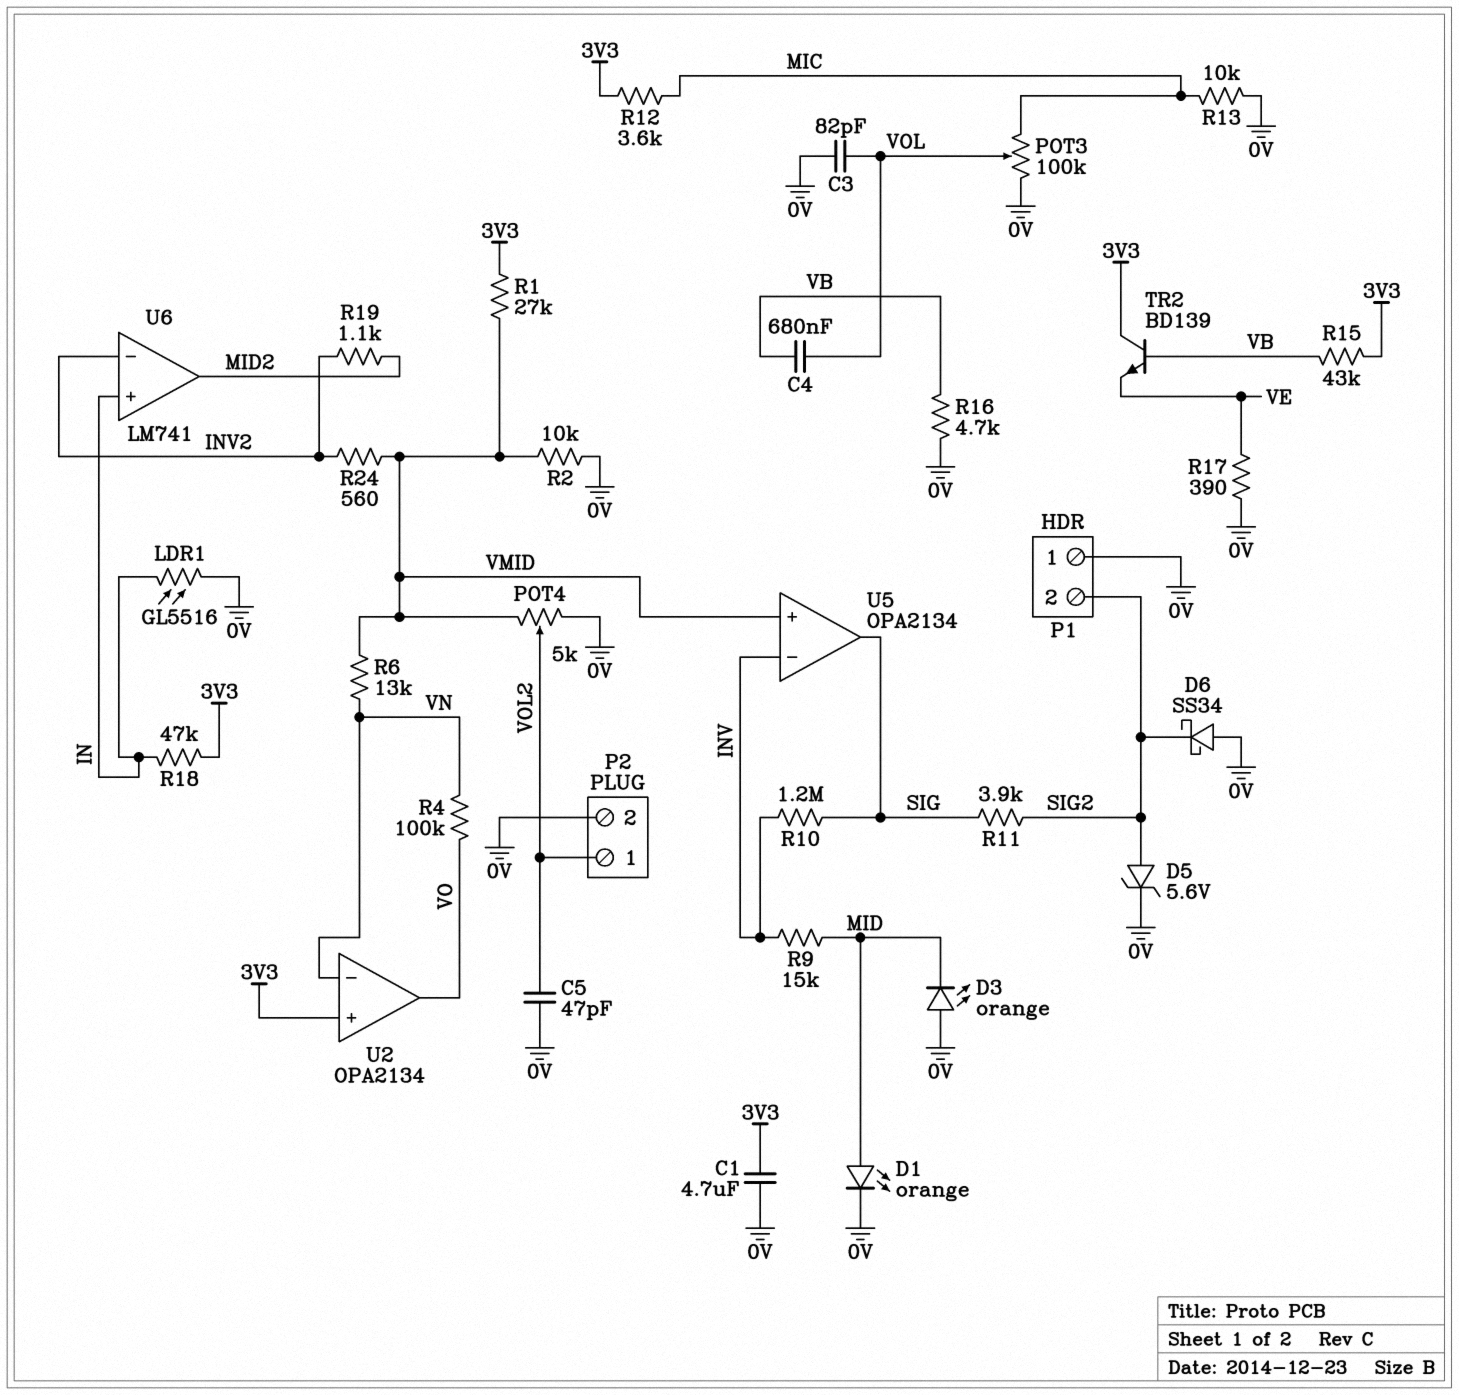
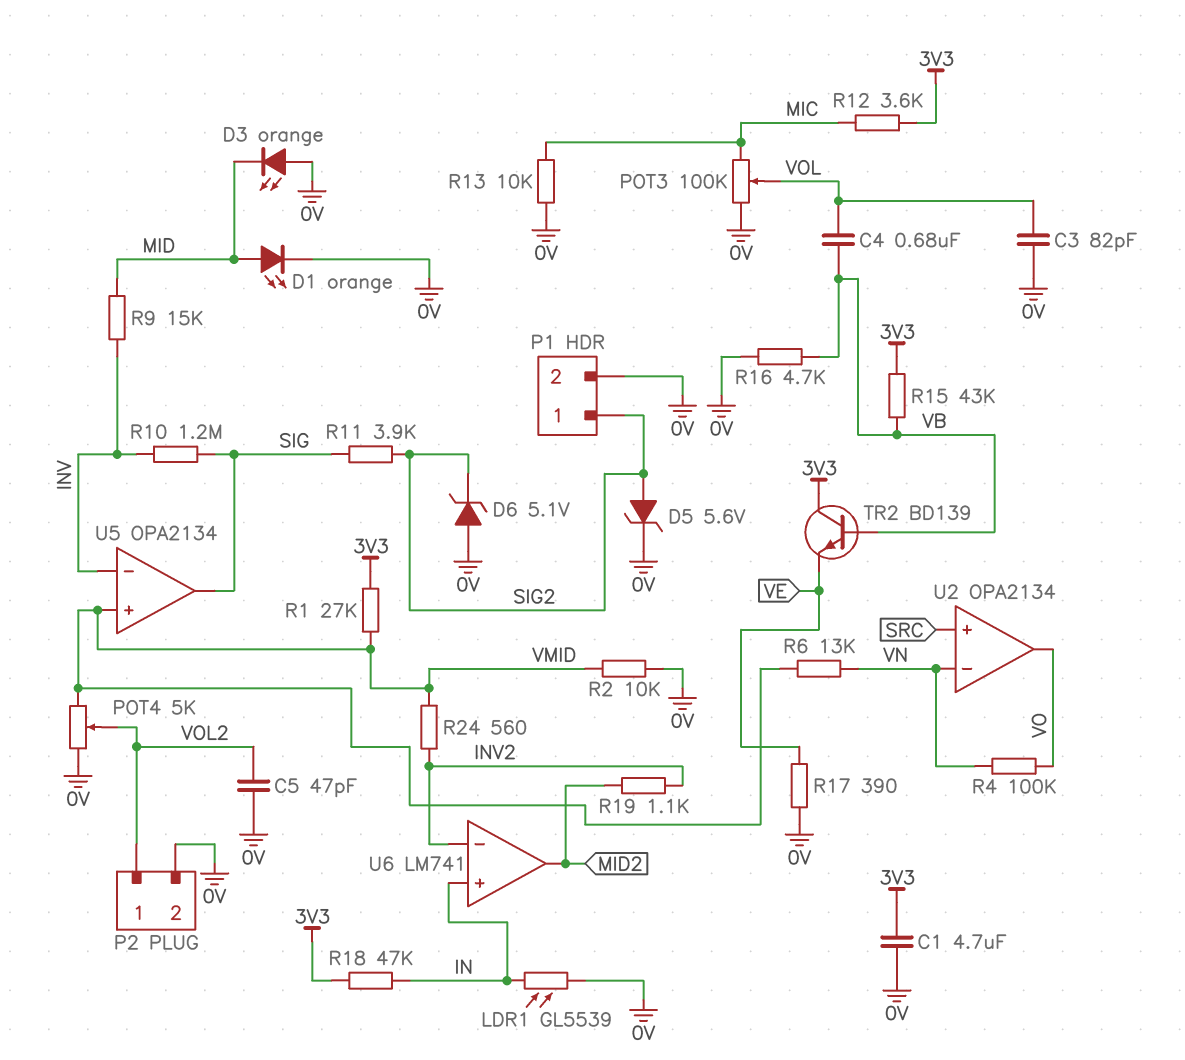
D6: schottky SS34 (A 0V, K SIG2) -> zener 5.1V (A 0V, K SIG2)
LDR1: GL5516 (0V, IN) -> GL5539 (0V, IN)
P1 pin 1: 0V -> SIG2
P1 pin 2: SIG2 -> 0V
U2 pin in+: 3V3 -> SRC

